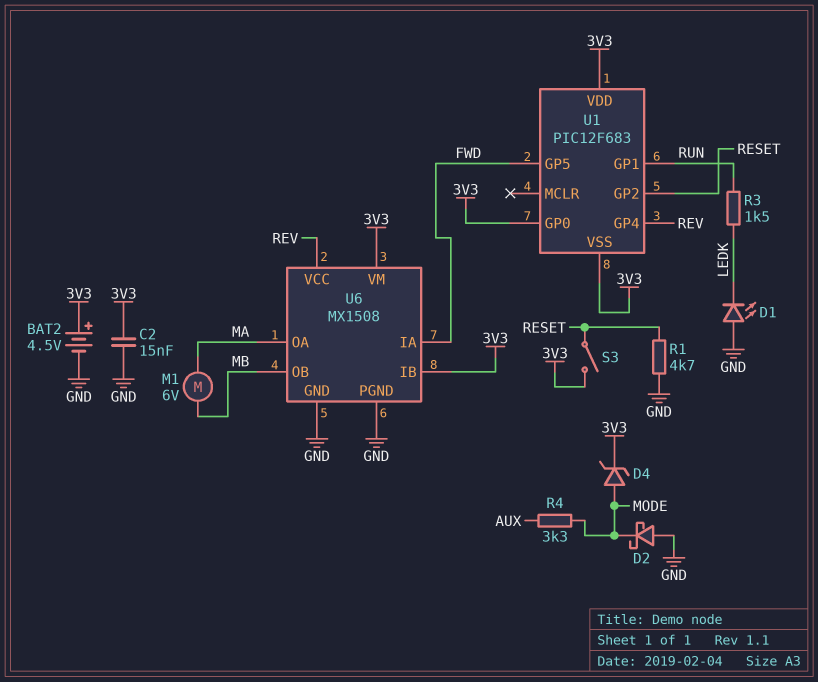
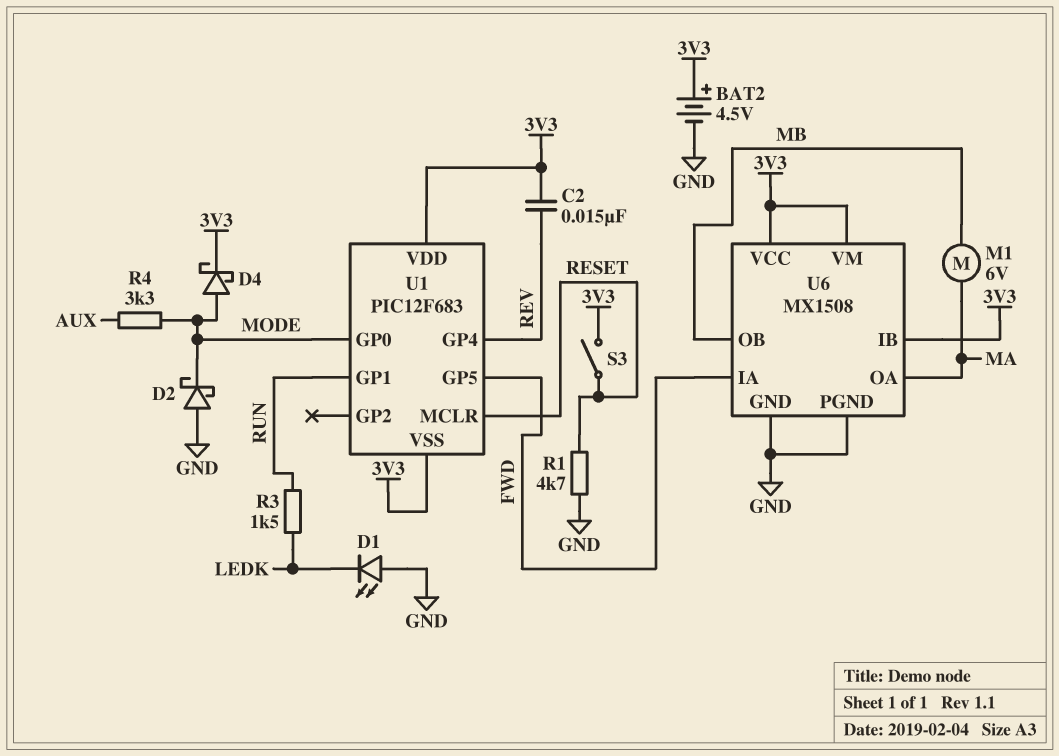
C2: 15nF (3V3, GND) -> 15nF (3V3, REV)
D4: zener (A MODE, K 3V3) -> schottky (A MODE, K 3V3)
U1 pin GP0: 3V3 -> MODE
U1 pin GP2: RESET -> none
U1 pin MCLR: none -> RESET
U6 pin VCC: REV -> 3V3

